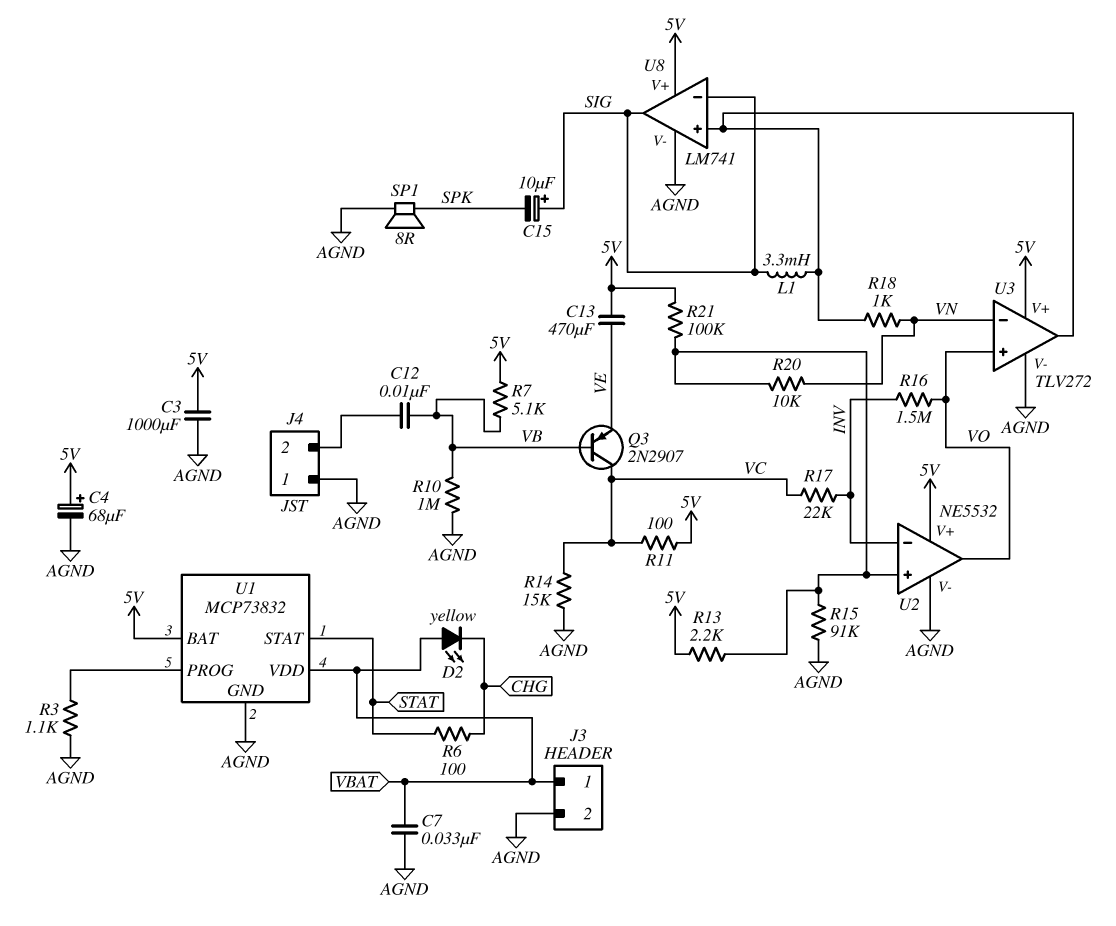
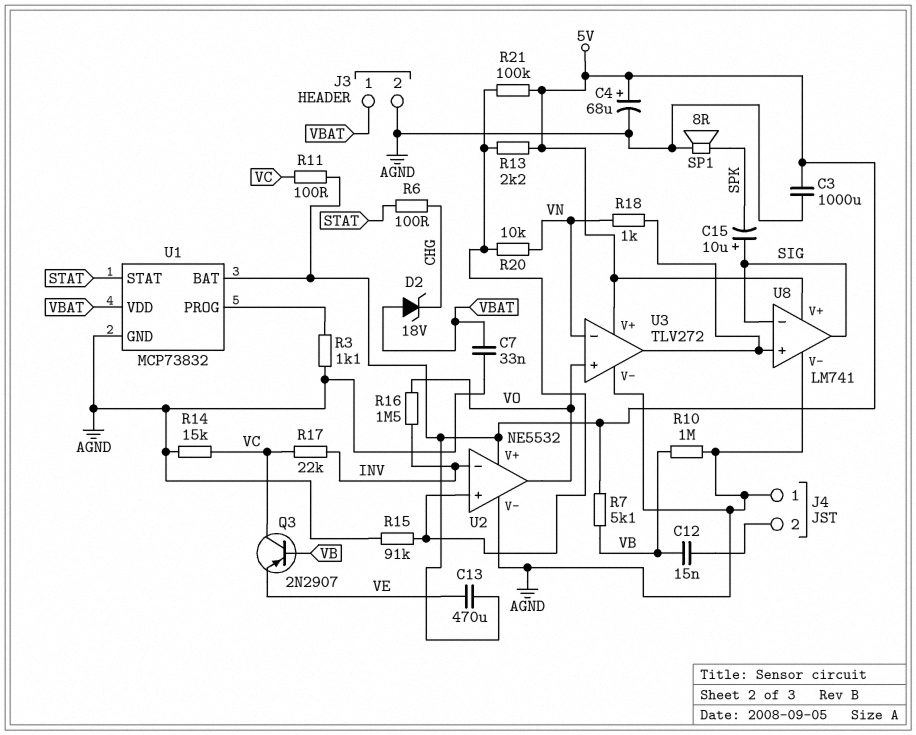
C12: 10nF (J4/2, VB) -> 15nF (J4/2, VB)
D2: LED yellow (A VBAT, K CHG) -> zener 18V (A VBAT, K CHG)
L1: 3.3mH (SIG, U3/out) -> none

